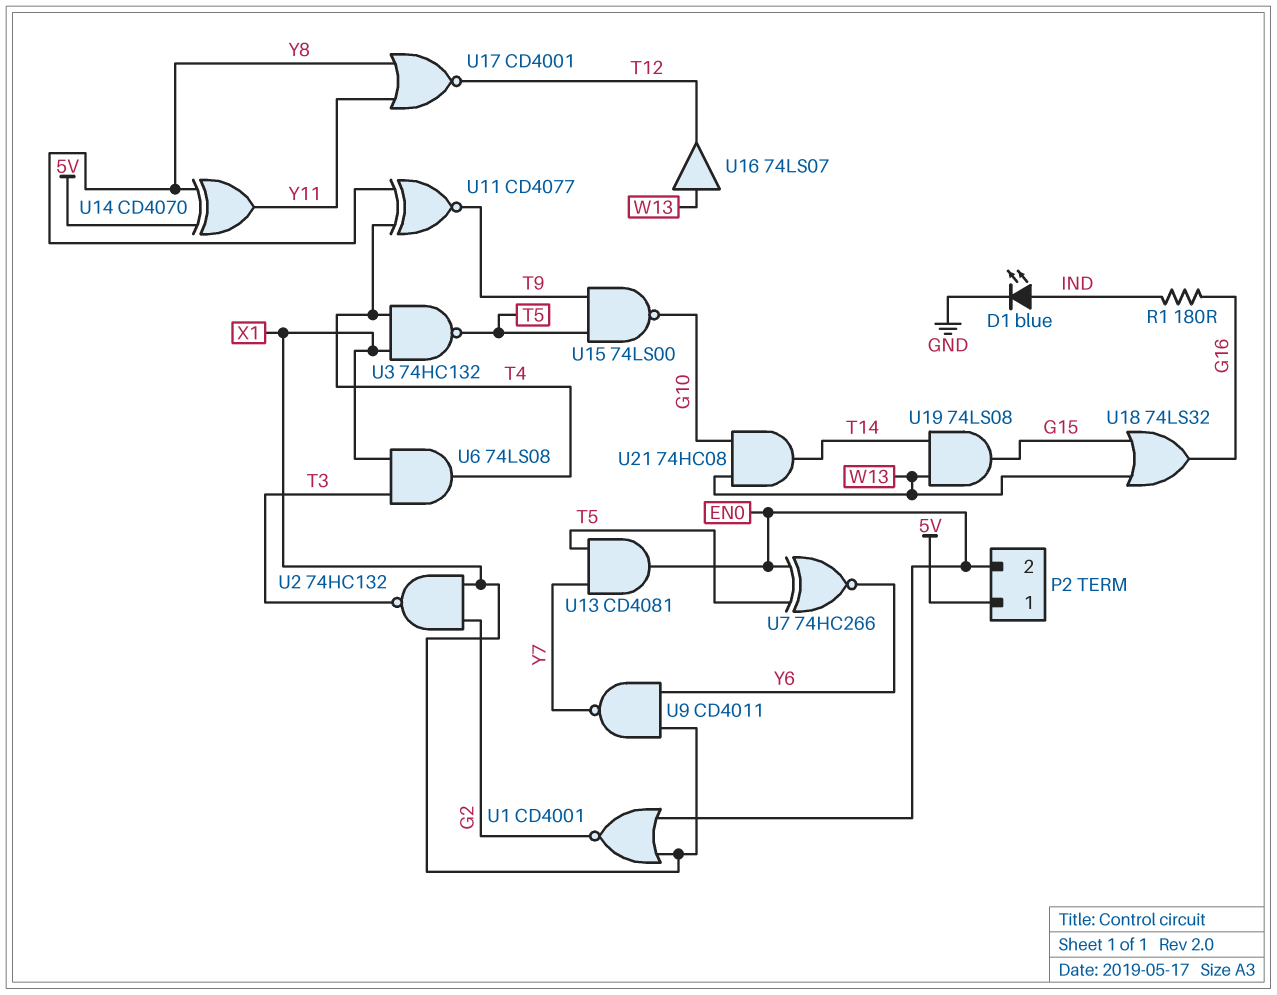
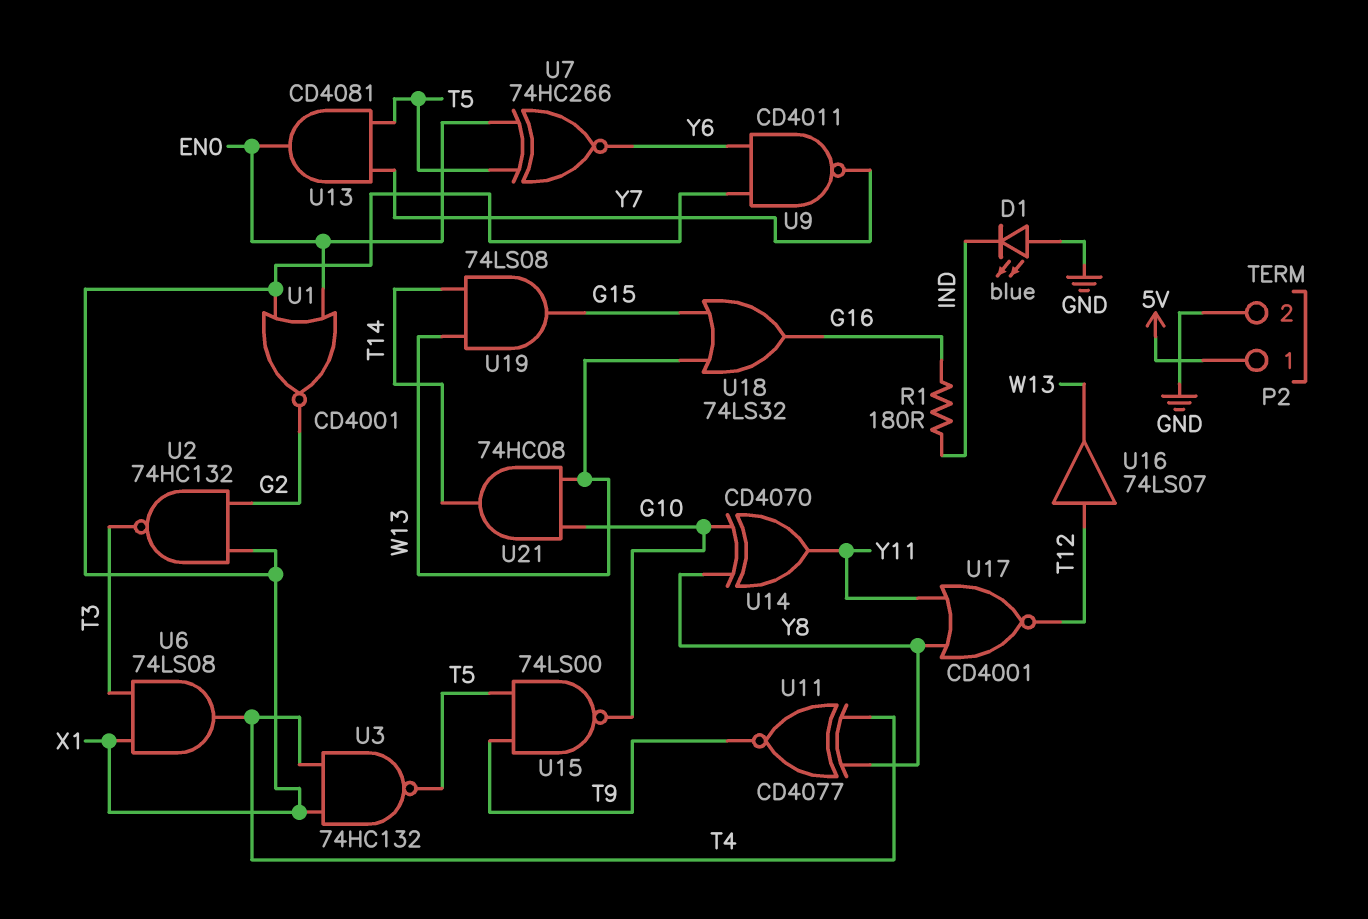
D1: LED blue (A IND, K GND) -> LED blue (A GND, K IND)
P2 pin 2: EN0 -> GND
U14: XOR CD4070 (in 5V, in Y8, out Y11) -> XOR CD4070 (in G10, in Y8, out Y11)
U16: buffer 74LS07 (in W13, out T12) -> buffer 74LS07 (in T12, out W13)

